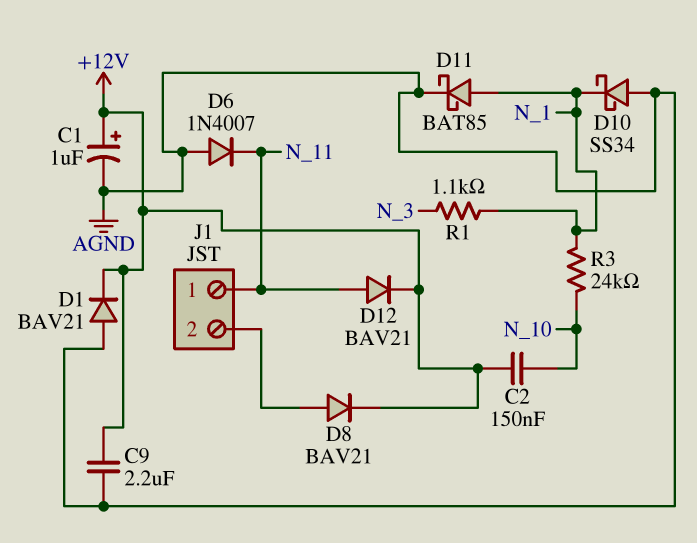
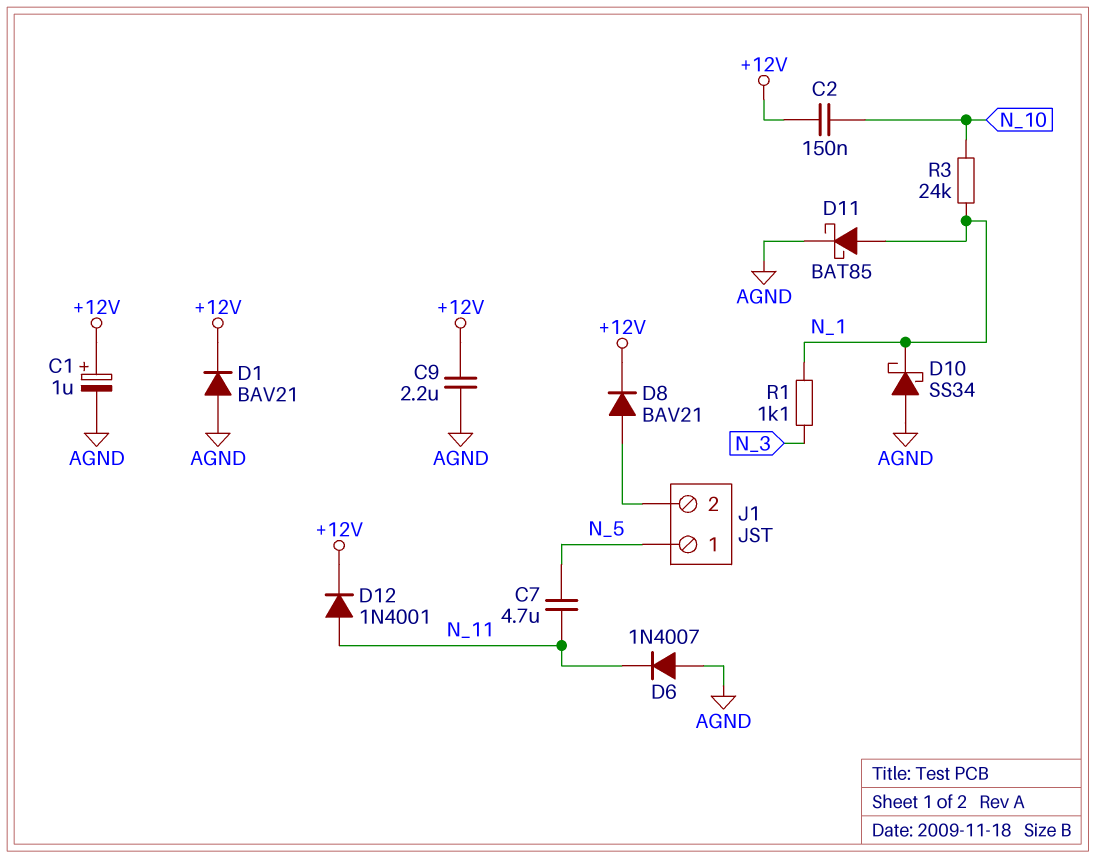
C7: none -> 4.7uF (N_5, N_11)
D12: diode BAV21 (A N_11, K +12V) -> diode 1N4001 (A N_11, K +12V)
J1 pin 1: N_11 -> N_5

